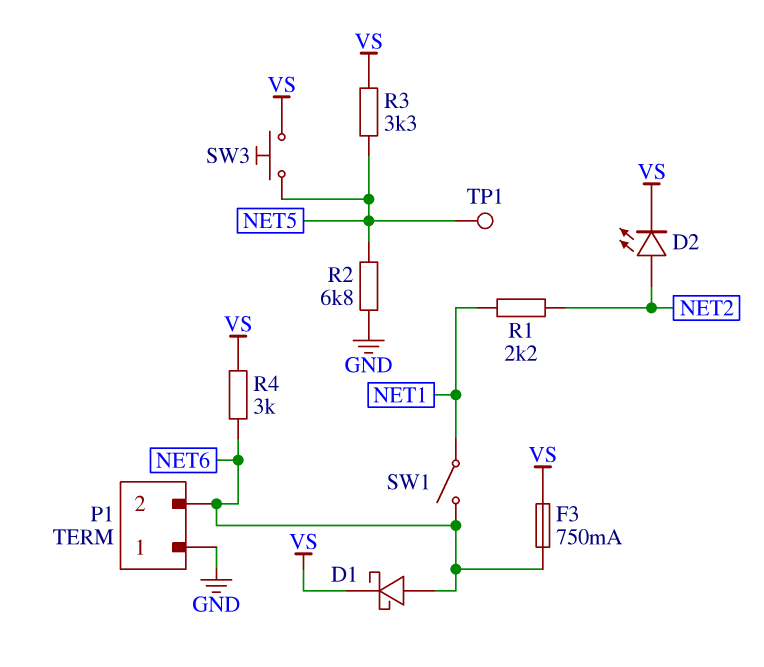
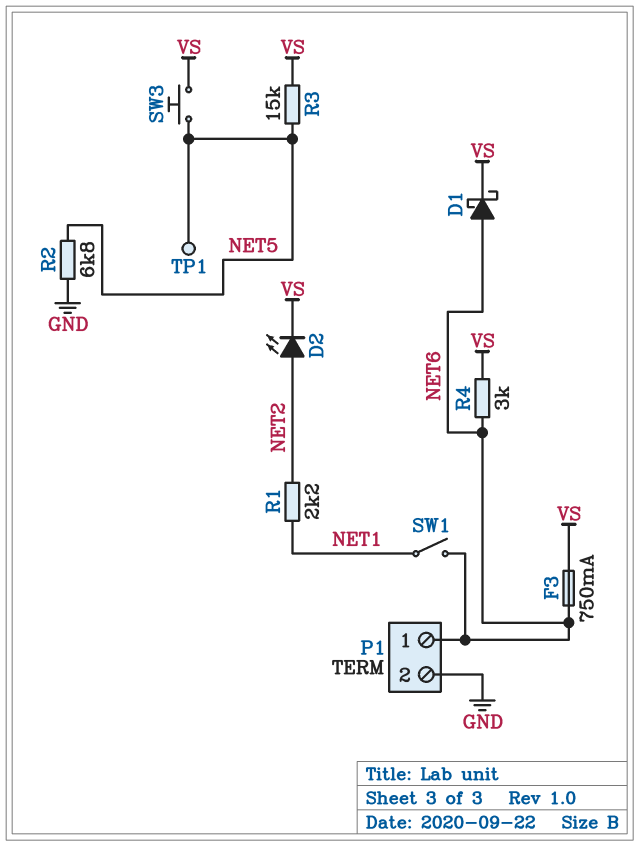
P1 pin 1: GND -> NET6
P1 pin 2: NET6 -> GND
R3: 3.3k (NET5, VS) -> 15k (NET5, VS)

